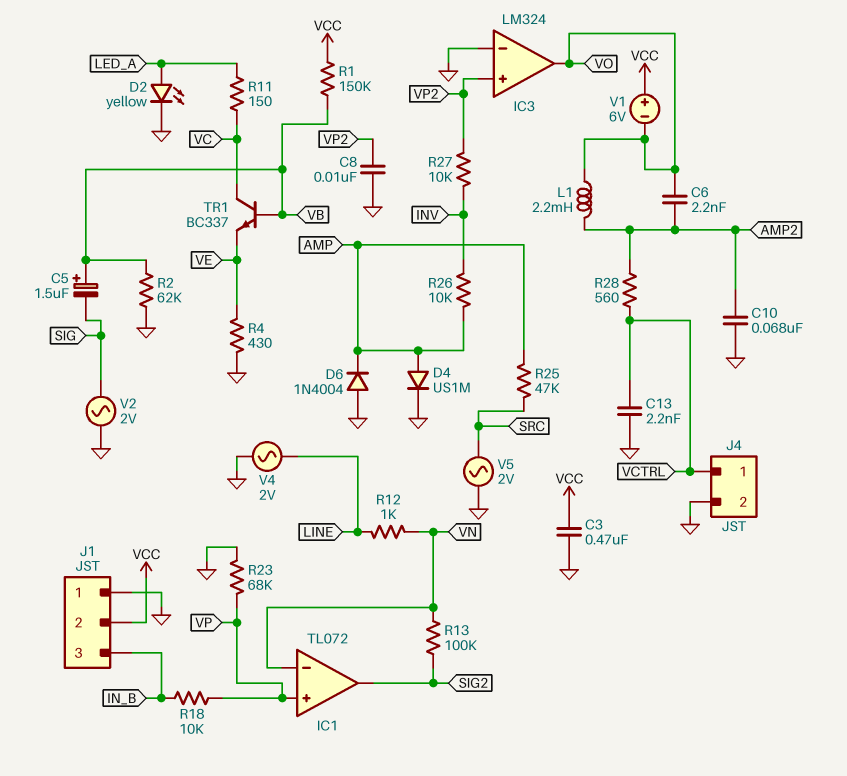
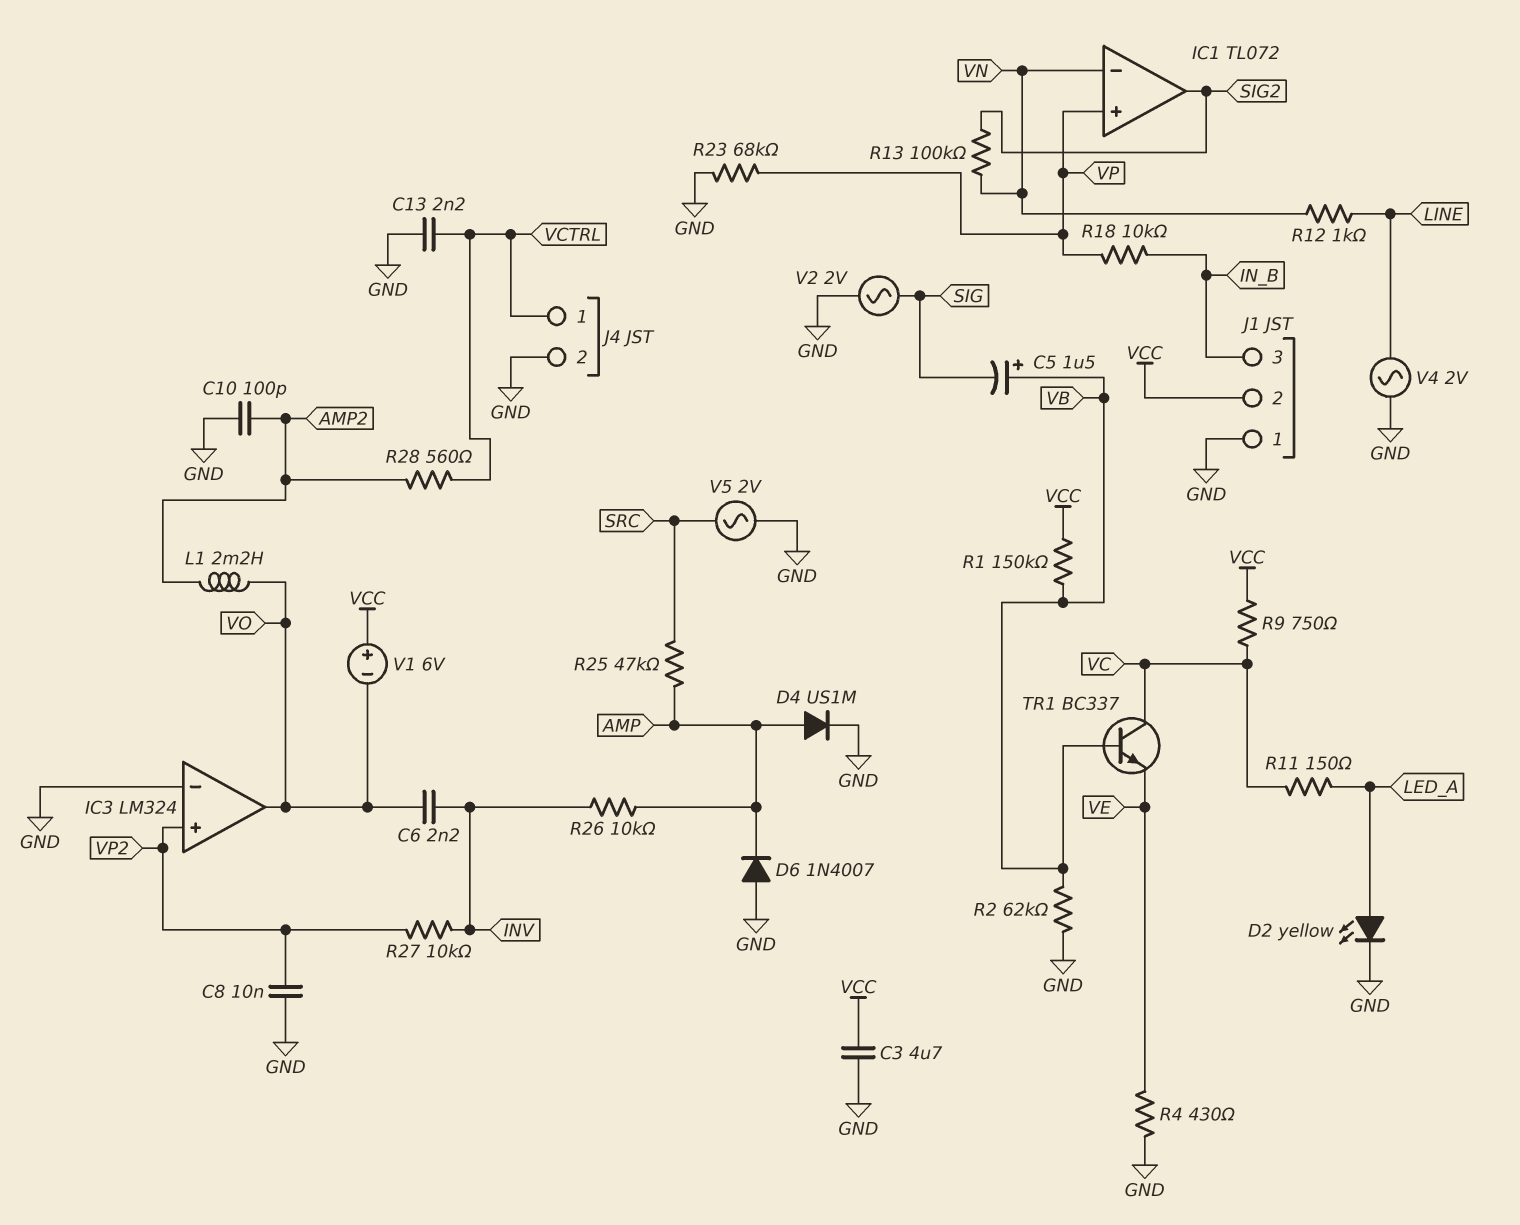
C3: 470nF (GND, VCC) -> 4.7uF (GND, VCC)
C6: 2.2nF (AMP2, VO) -> 2.2nF (INV, VO)
C10: 68nF (AMP2, GND) -> 100pF (AMP2, GND)
D6: diode 1N4004 (A GND, K AMP) -> diode 1N4007 (A GND, K AMP)
R9: none -> 750 (VC, VCC)

